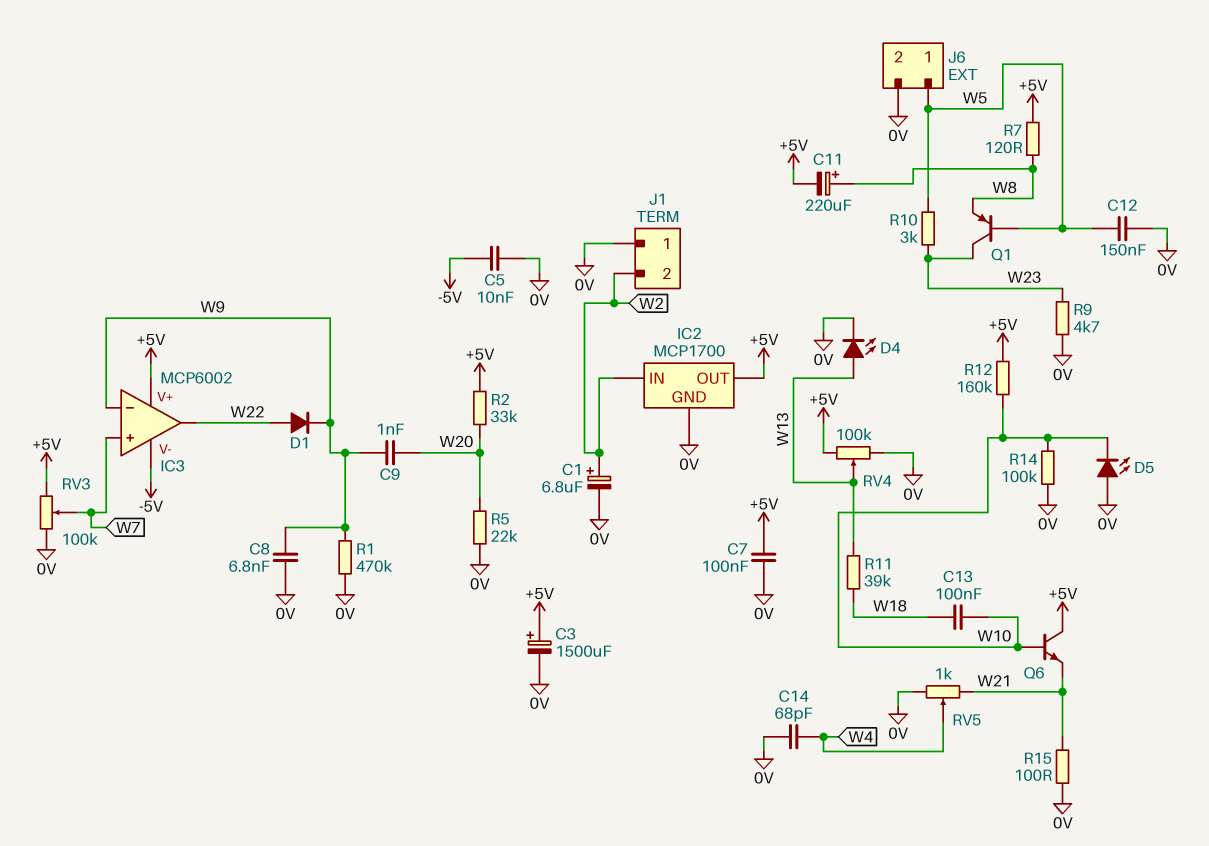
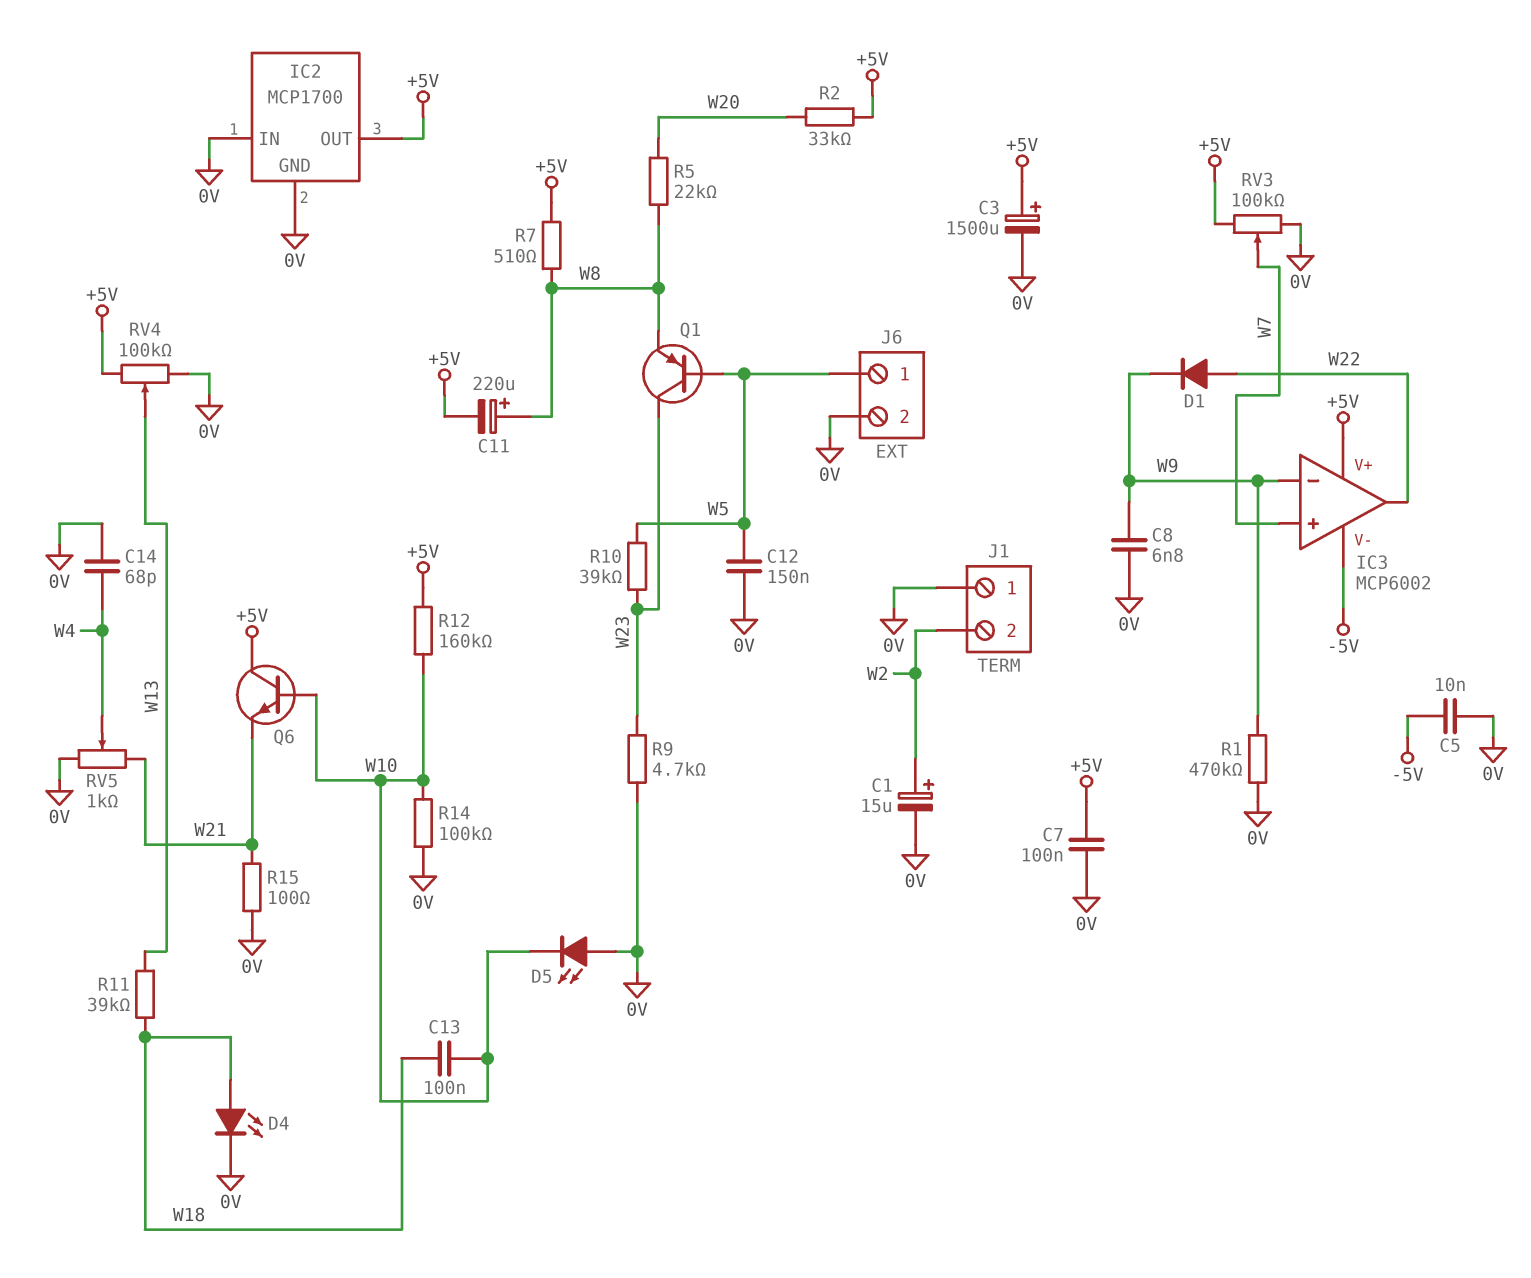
C1: 6.8uF (plus W2, minus 0V) -> 15uF (plus W2, minus 0V)
C9: 1nF (W9, W20) -> none
D4: LED (A W13, K 0V) -> LED (A W18, K 0V)
IC2 pin IN: W2 -> 0V
R5: 22k (0V, W20) -> 22k (W8, W20)
R7: 120 (+5V, W8) -> 510 (+5V, W8)
R10: 3k (W5, W23) -> 39k (W5, W23)

